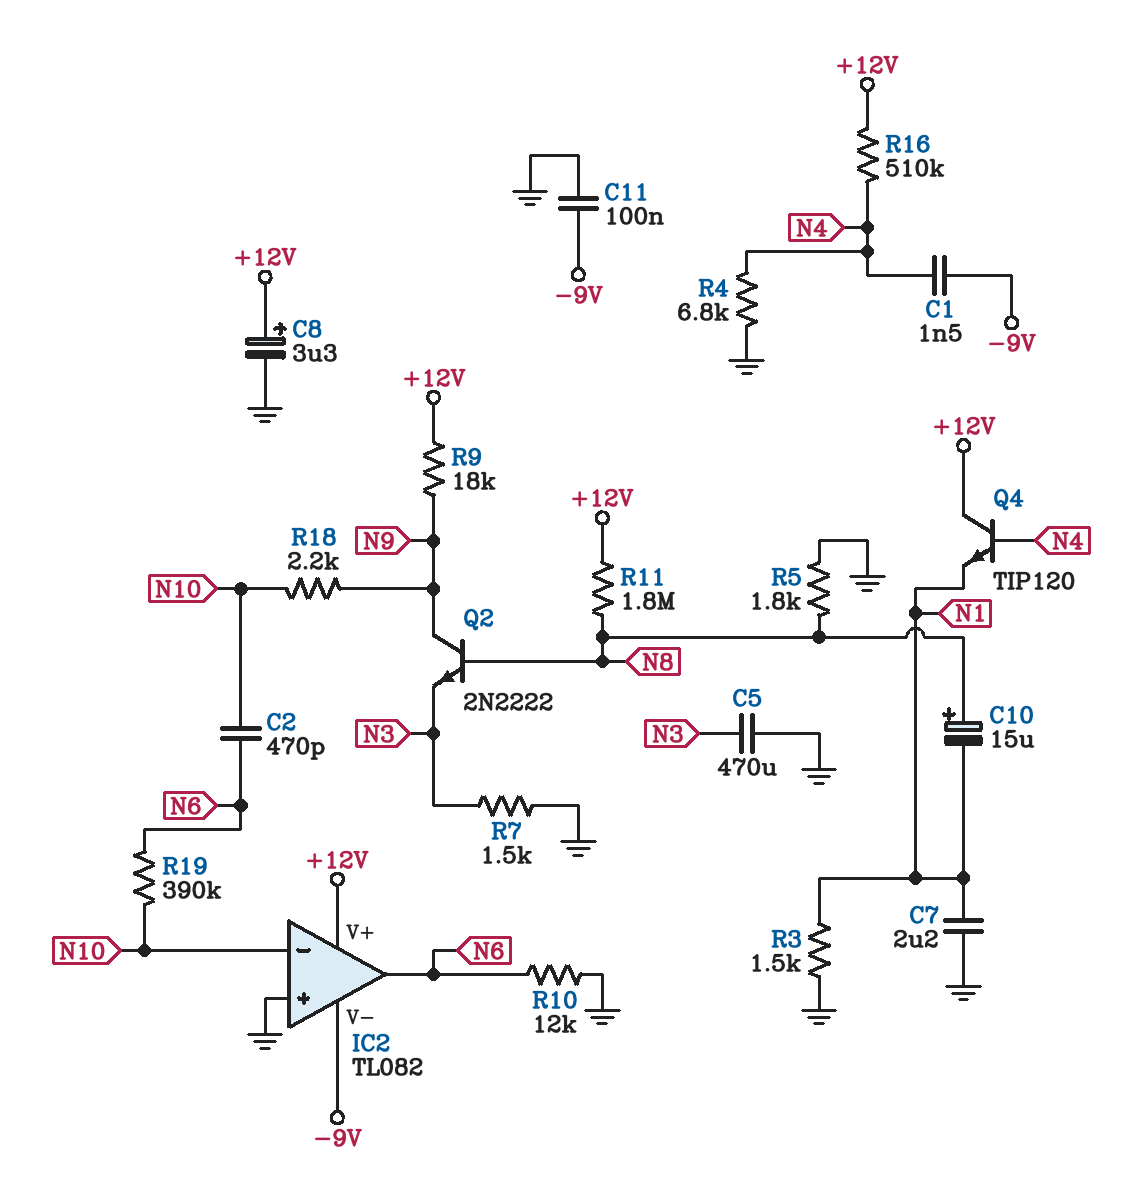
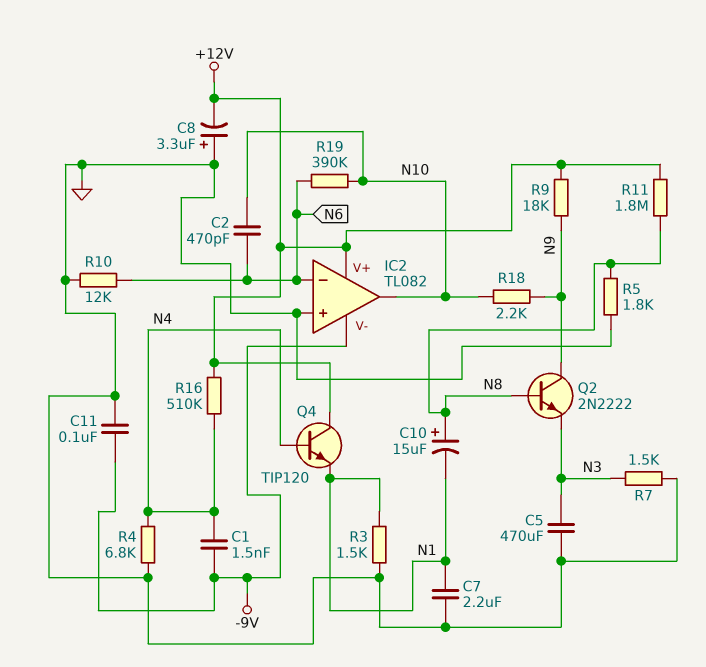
C8: 3.3uF (plus +12V, minus GND) -> 3.3uF (plus GND, minus +12V)
IC2 pin in-: N10 -> N6
IC2 pin out: N6 -> N10

